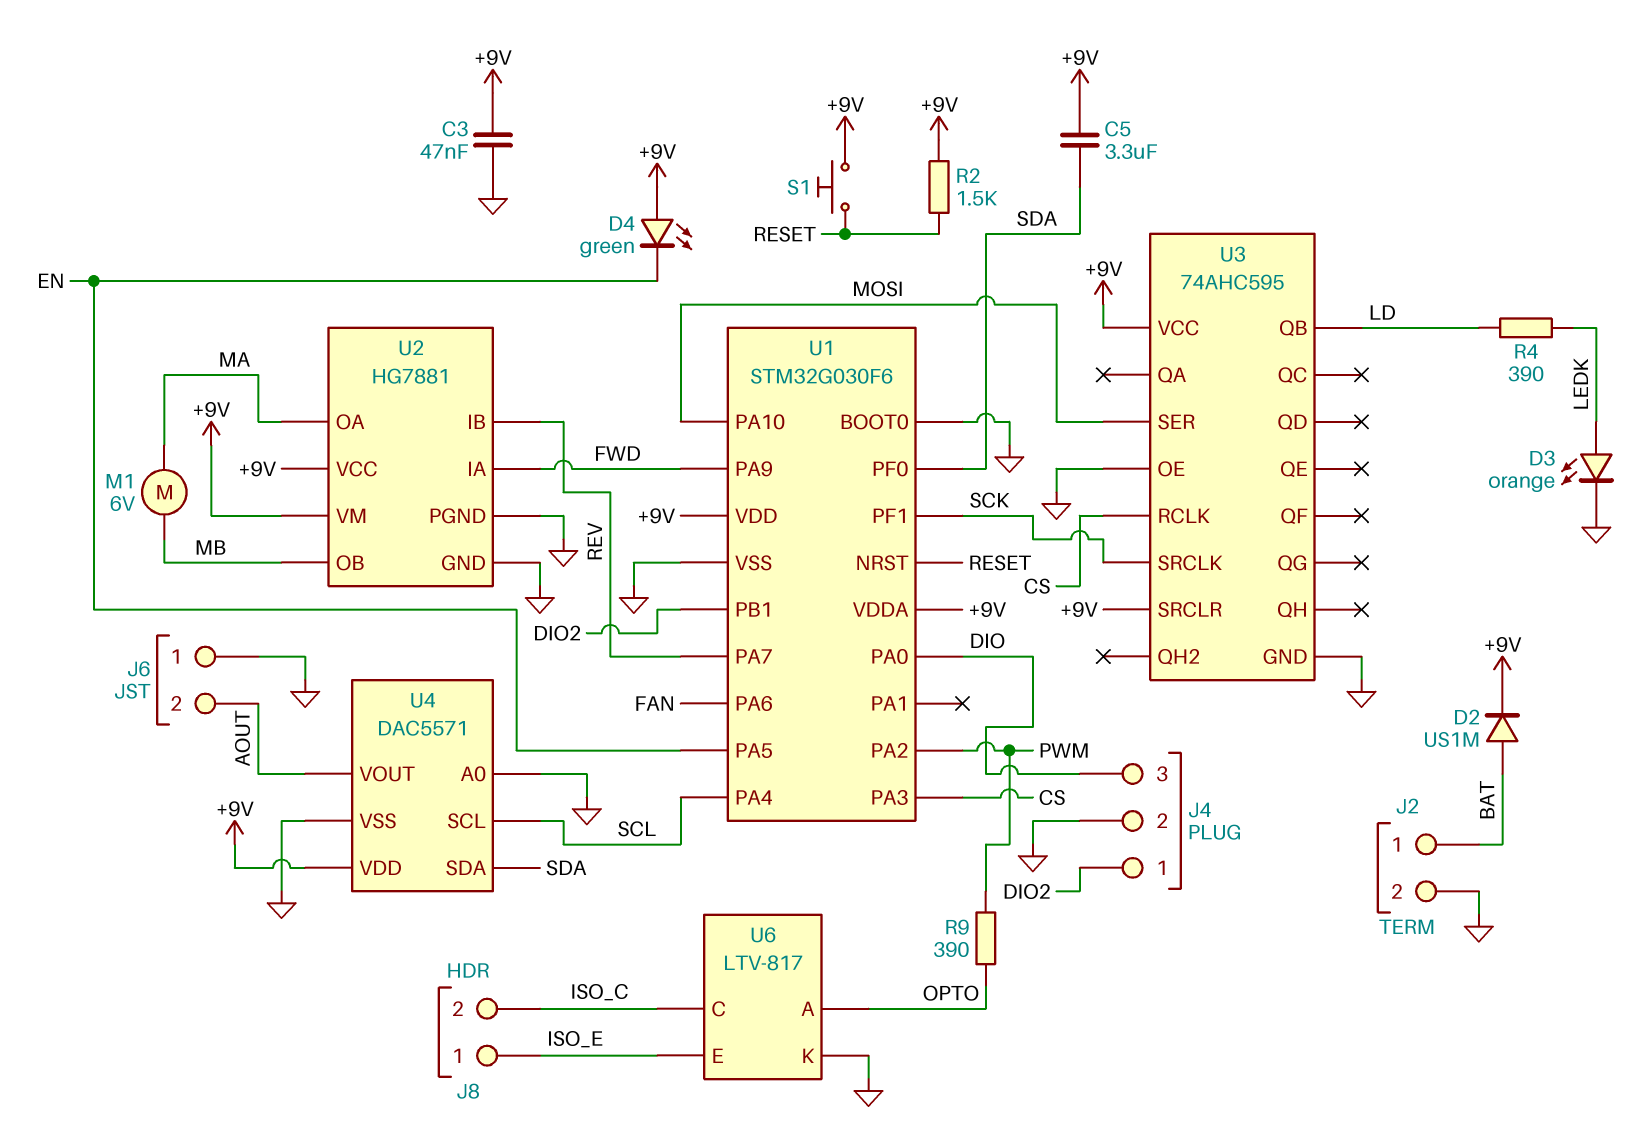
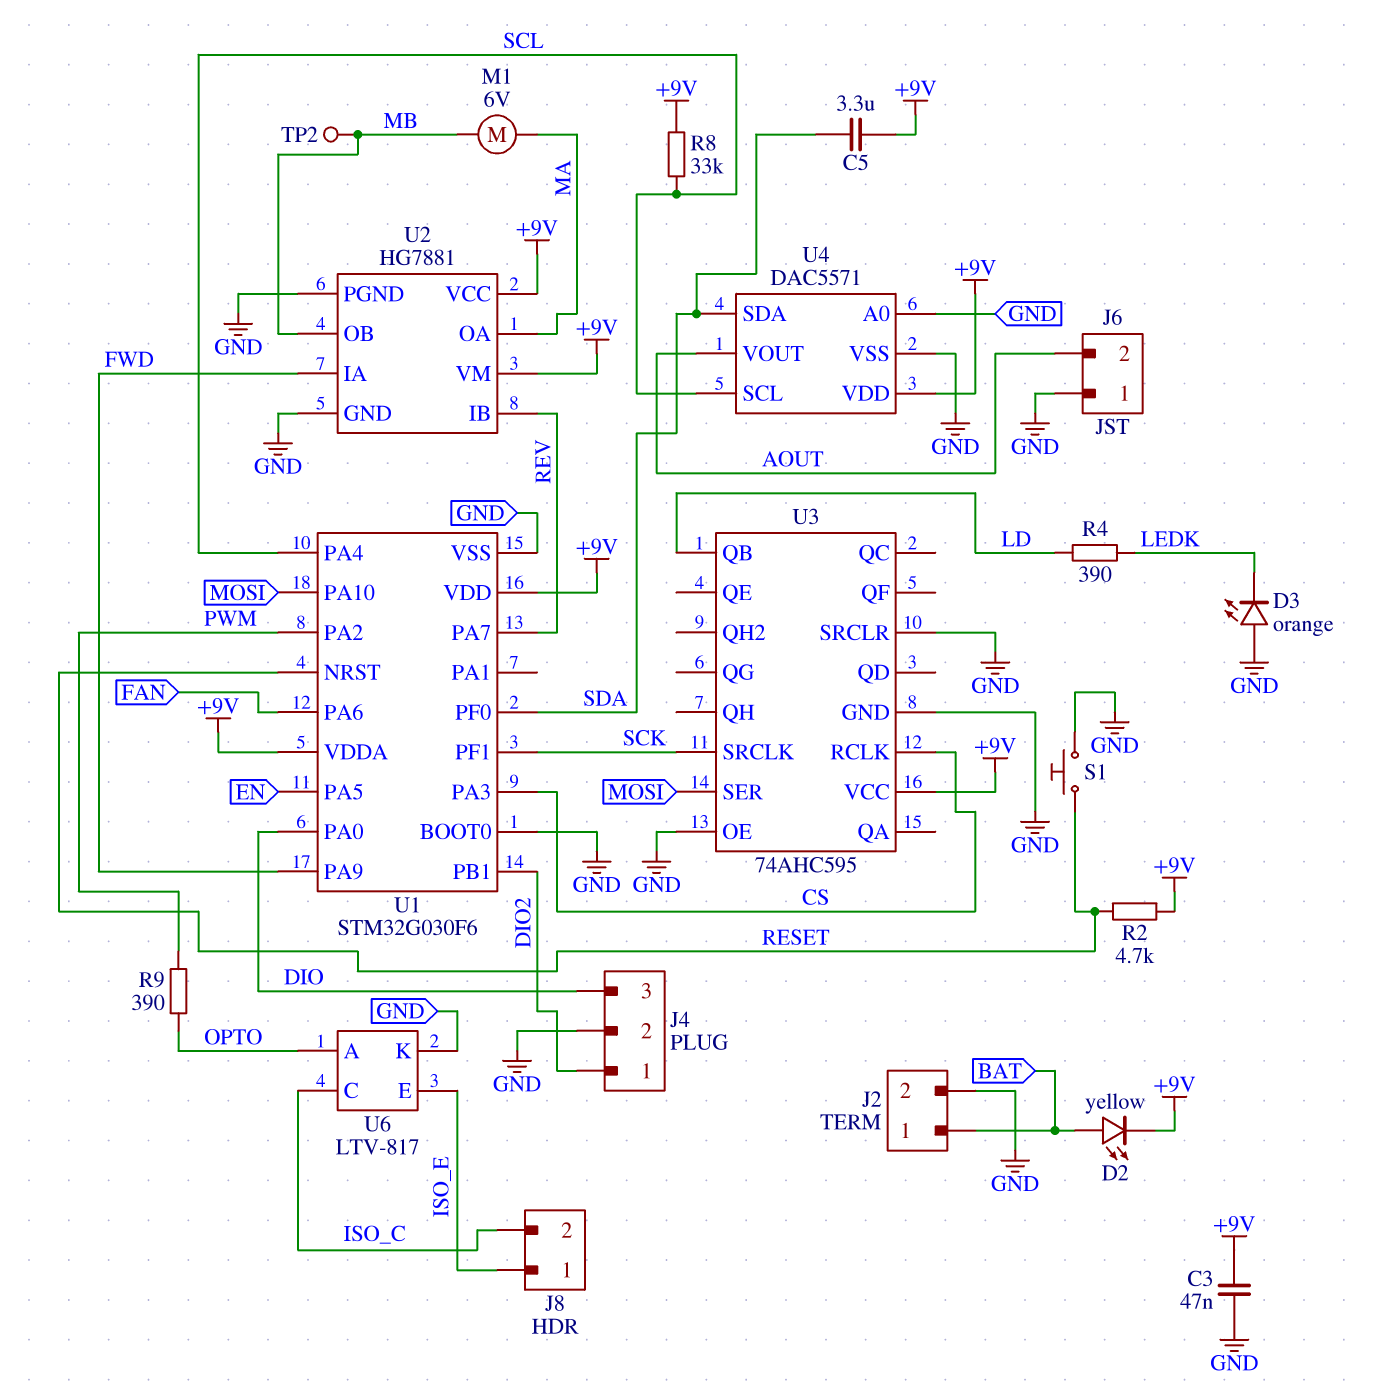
D2: diode US1M (A BAT, K +9V) -> LED yellow (A BAT, K +9V)
D3: LED orange (A LEDK, K GND) -> LED orange (A GND, K LEDK)
D4: LED green (A +9V, K EN) -> none
R2: 1.5k (+9V, RESET) -> 4.7k (+9V, RESET)
R8: none -> 33k (+9V, SCL)
S1: button (+9V, RESET) -> button (GND, RESET)
TP2: none -> test point (MB)
U3 pin SRCLR: +9V -> GND

